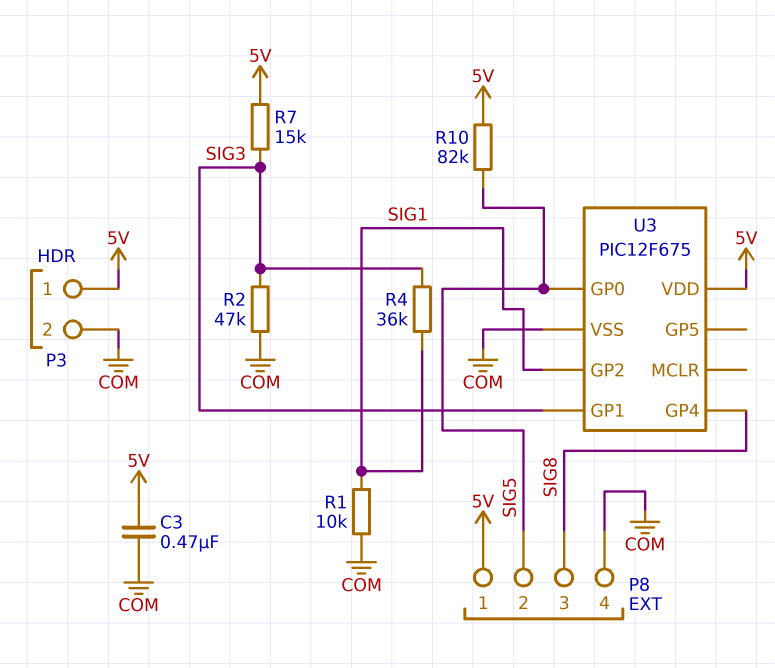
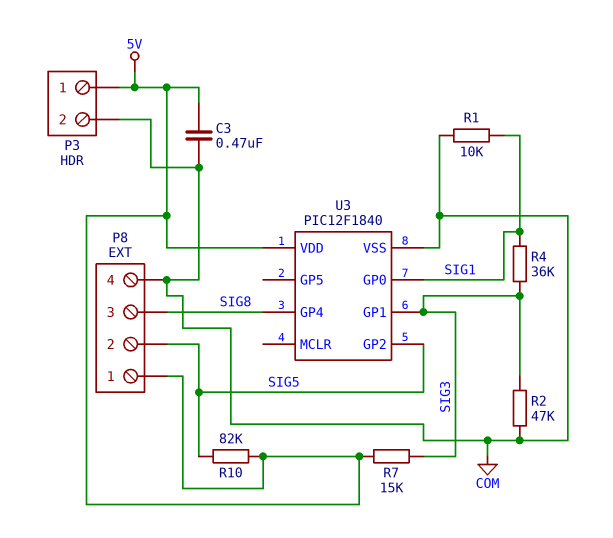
U3: PIC12F675 -> PIC12F1840
U3 pin GP0: SIG5 -> SIG1
U3 pin GP2: SIG1 -> SIG5

